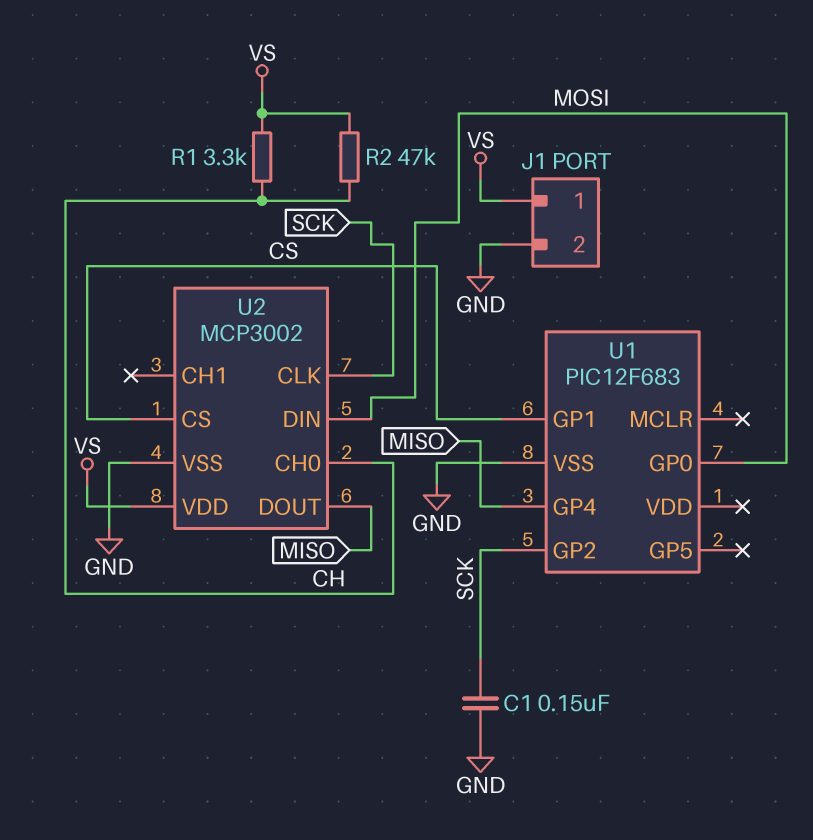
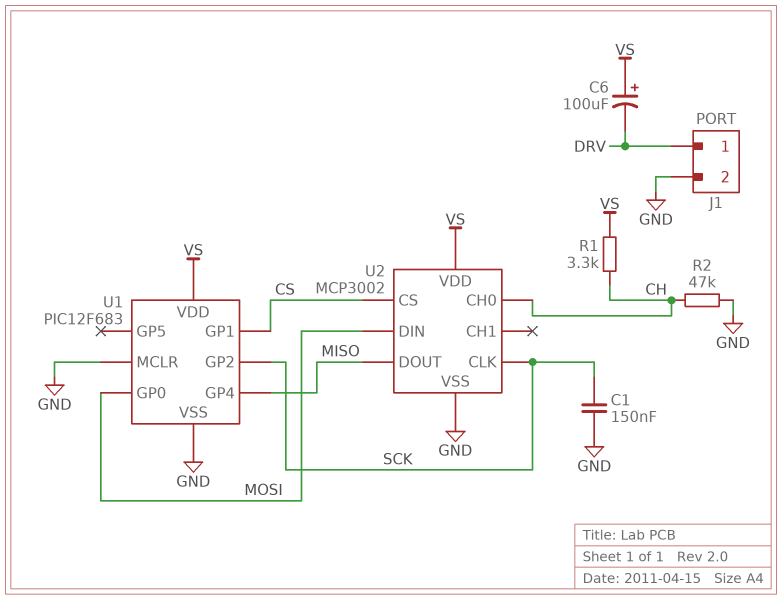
C6: none -> 100uF (plus VS, minus DRV)
J1 pin 1: VS -> DRV
R2: 47k (CH, VS) -> 47k (CH, GND)
U1 pin MCLR: none -> GND
U1 pin VDD: none -> VS

